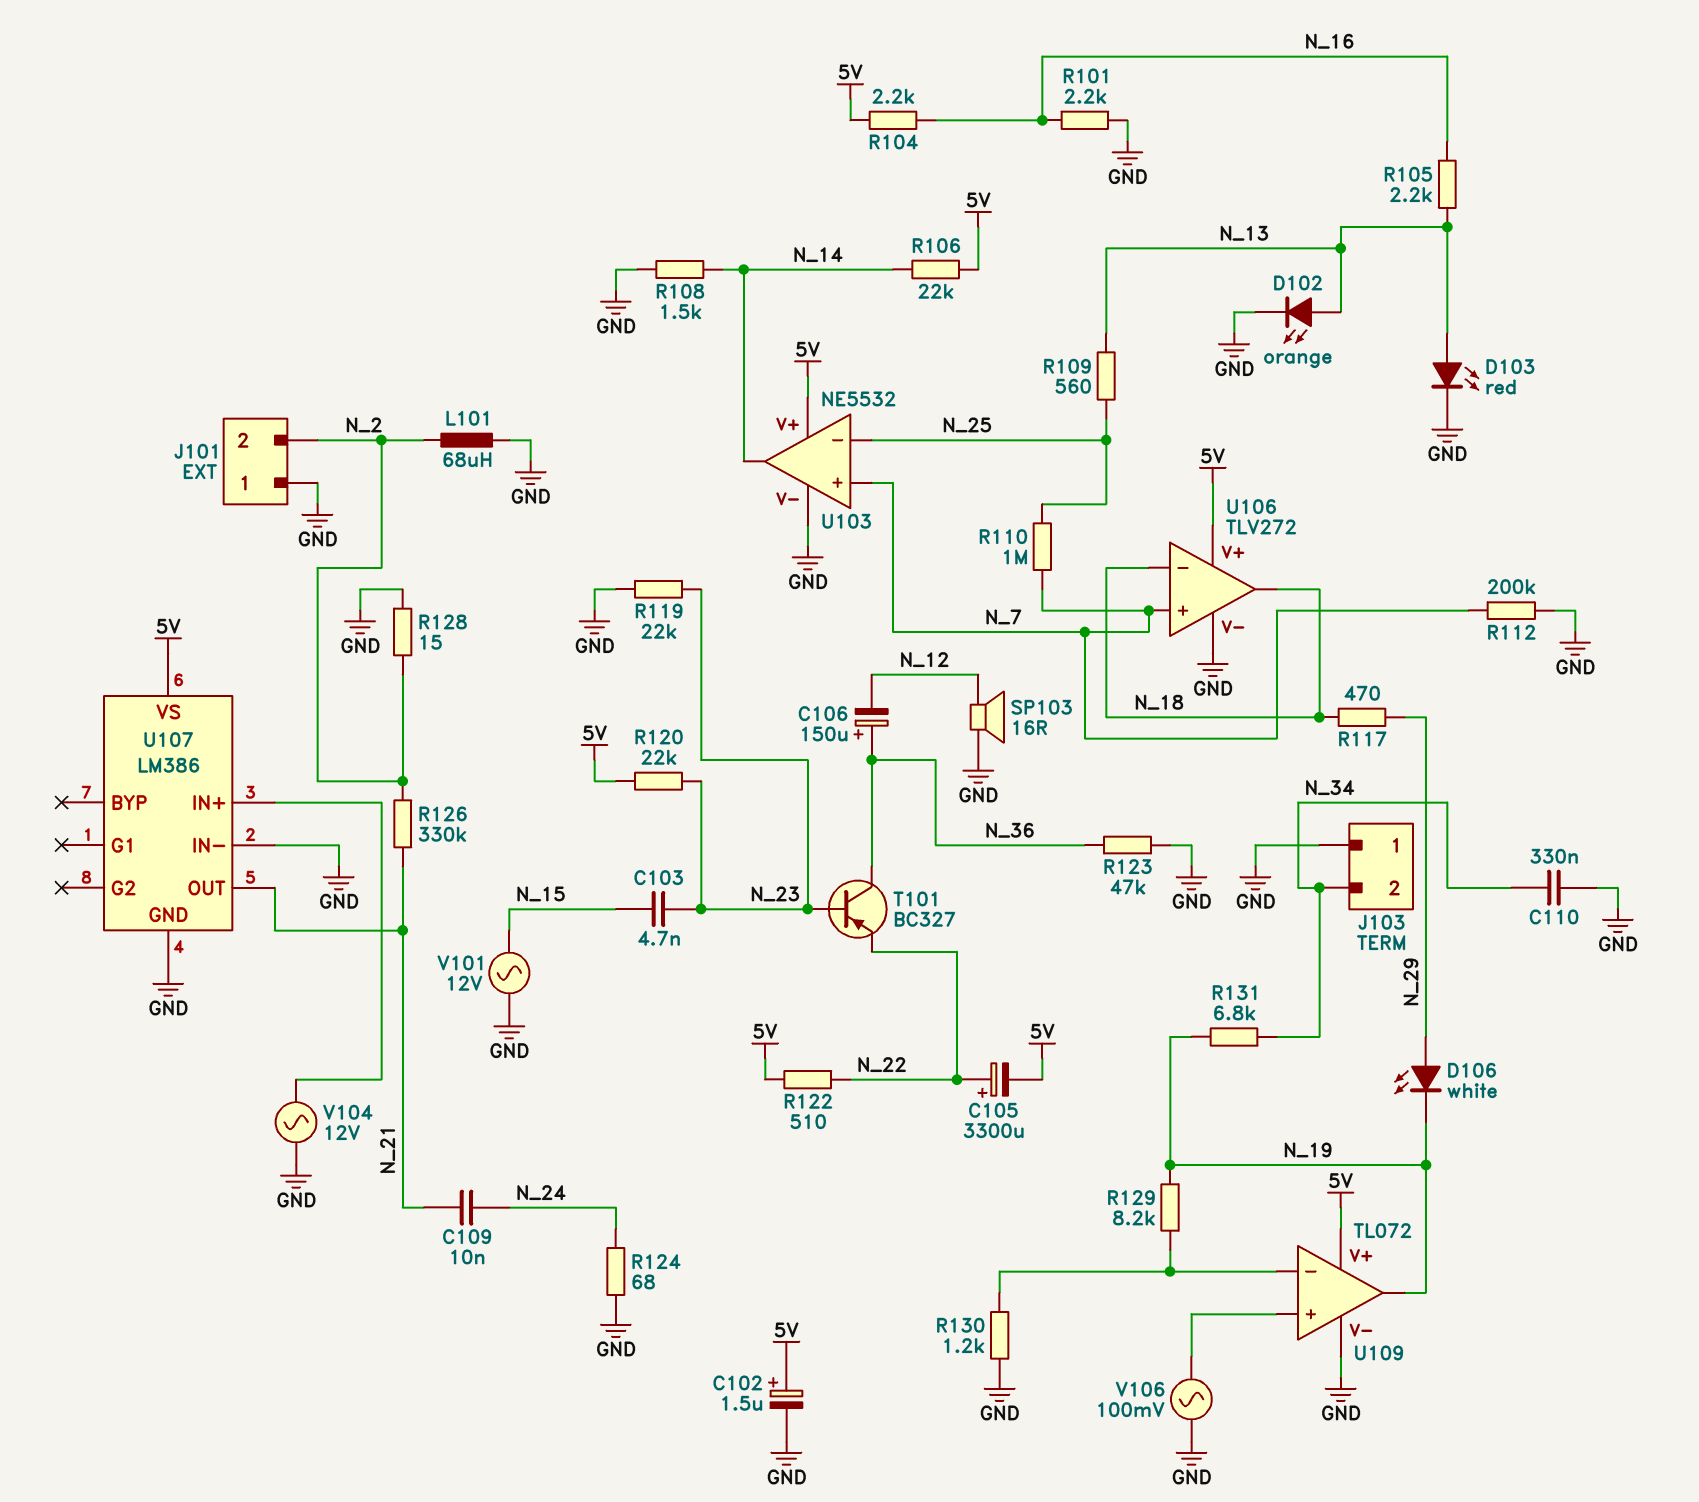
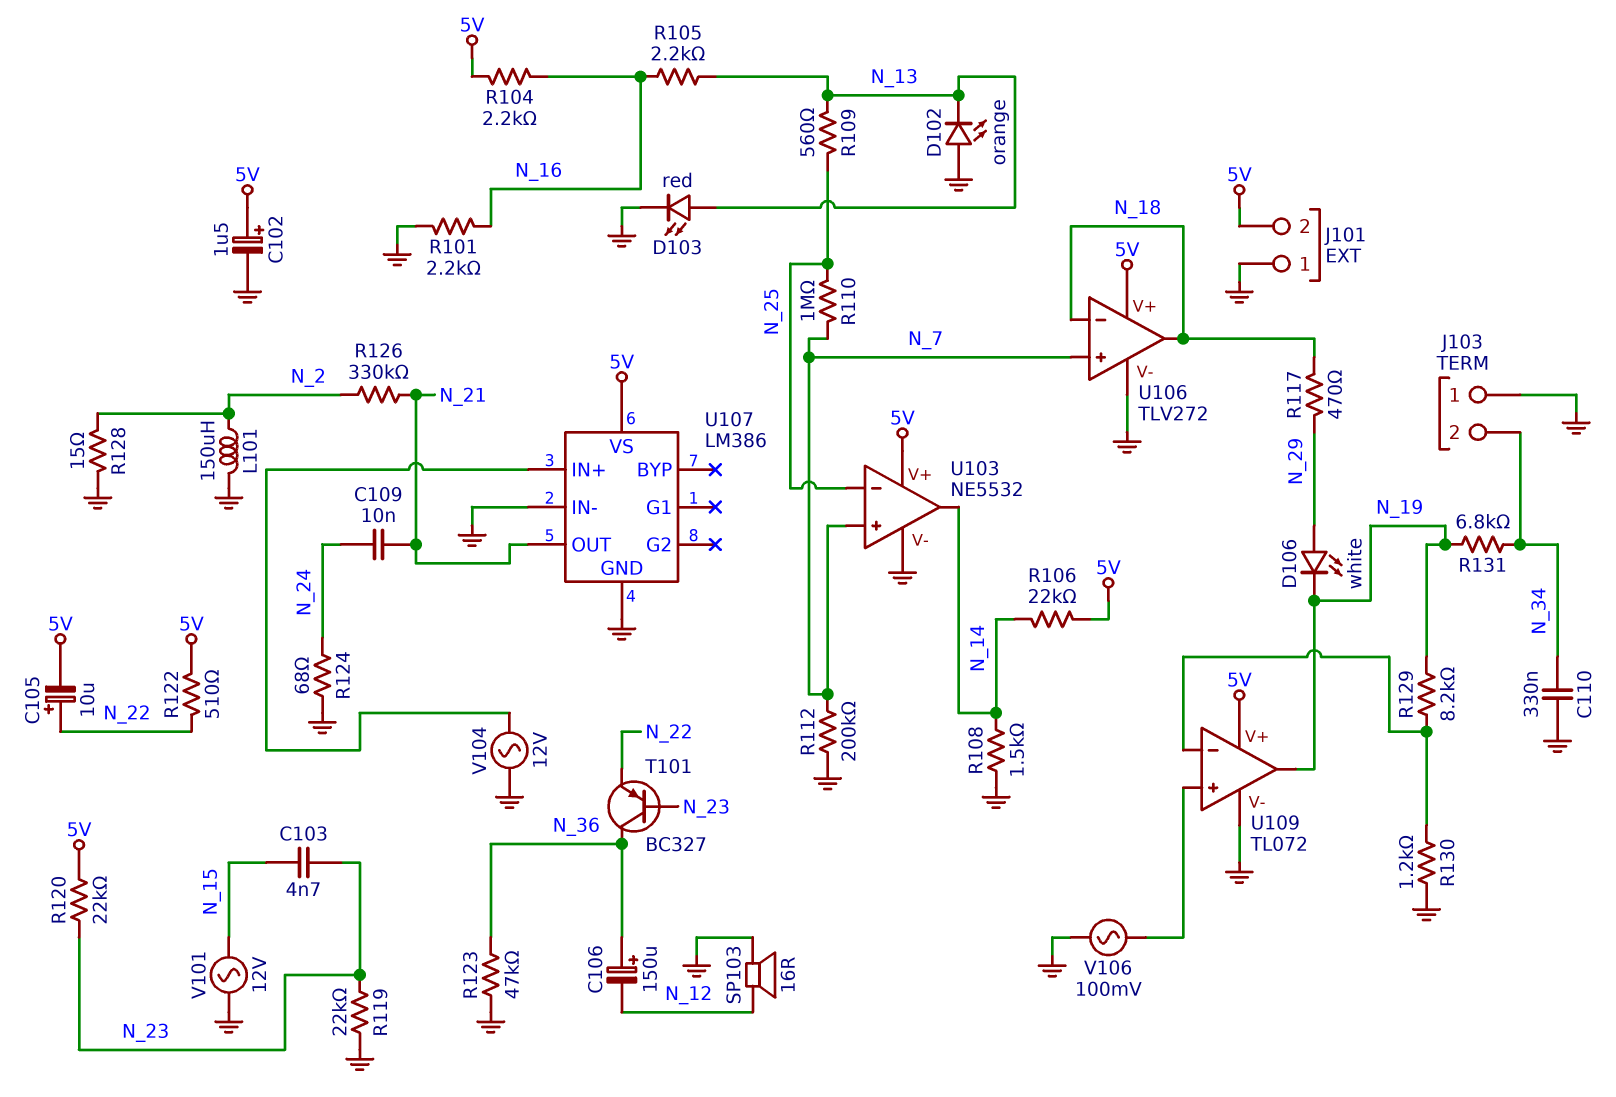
C105: 3300uF (plus N_22, minus 5V) -> 10uF (plus N_22, minus 5V)
D102: LED orange (A N_13, K GND) -> LED orange (A GND, K N_13)
J101 pin 2: N_2 -> 5V
L101: 68uH (GND, N_2) -> 150uH (GND, N_2)

